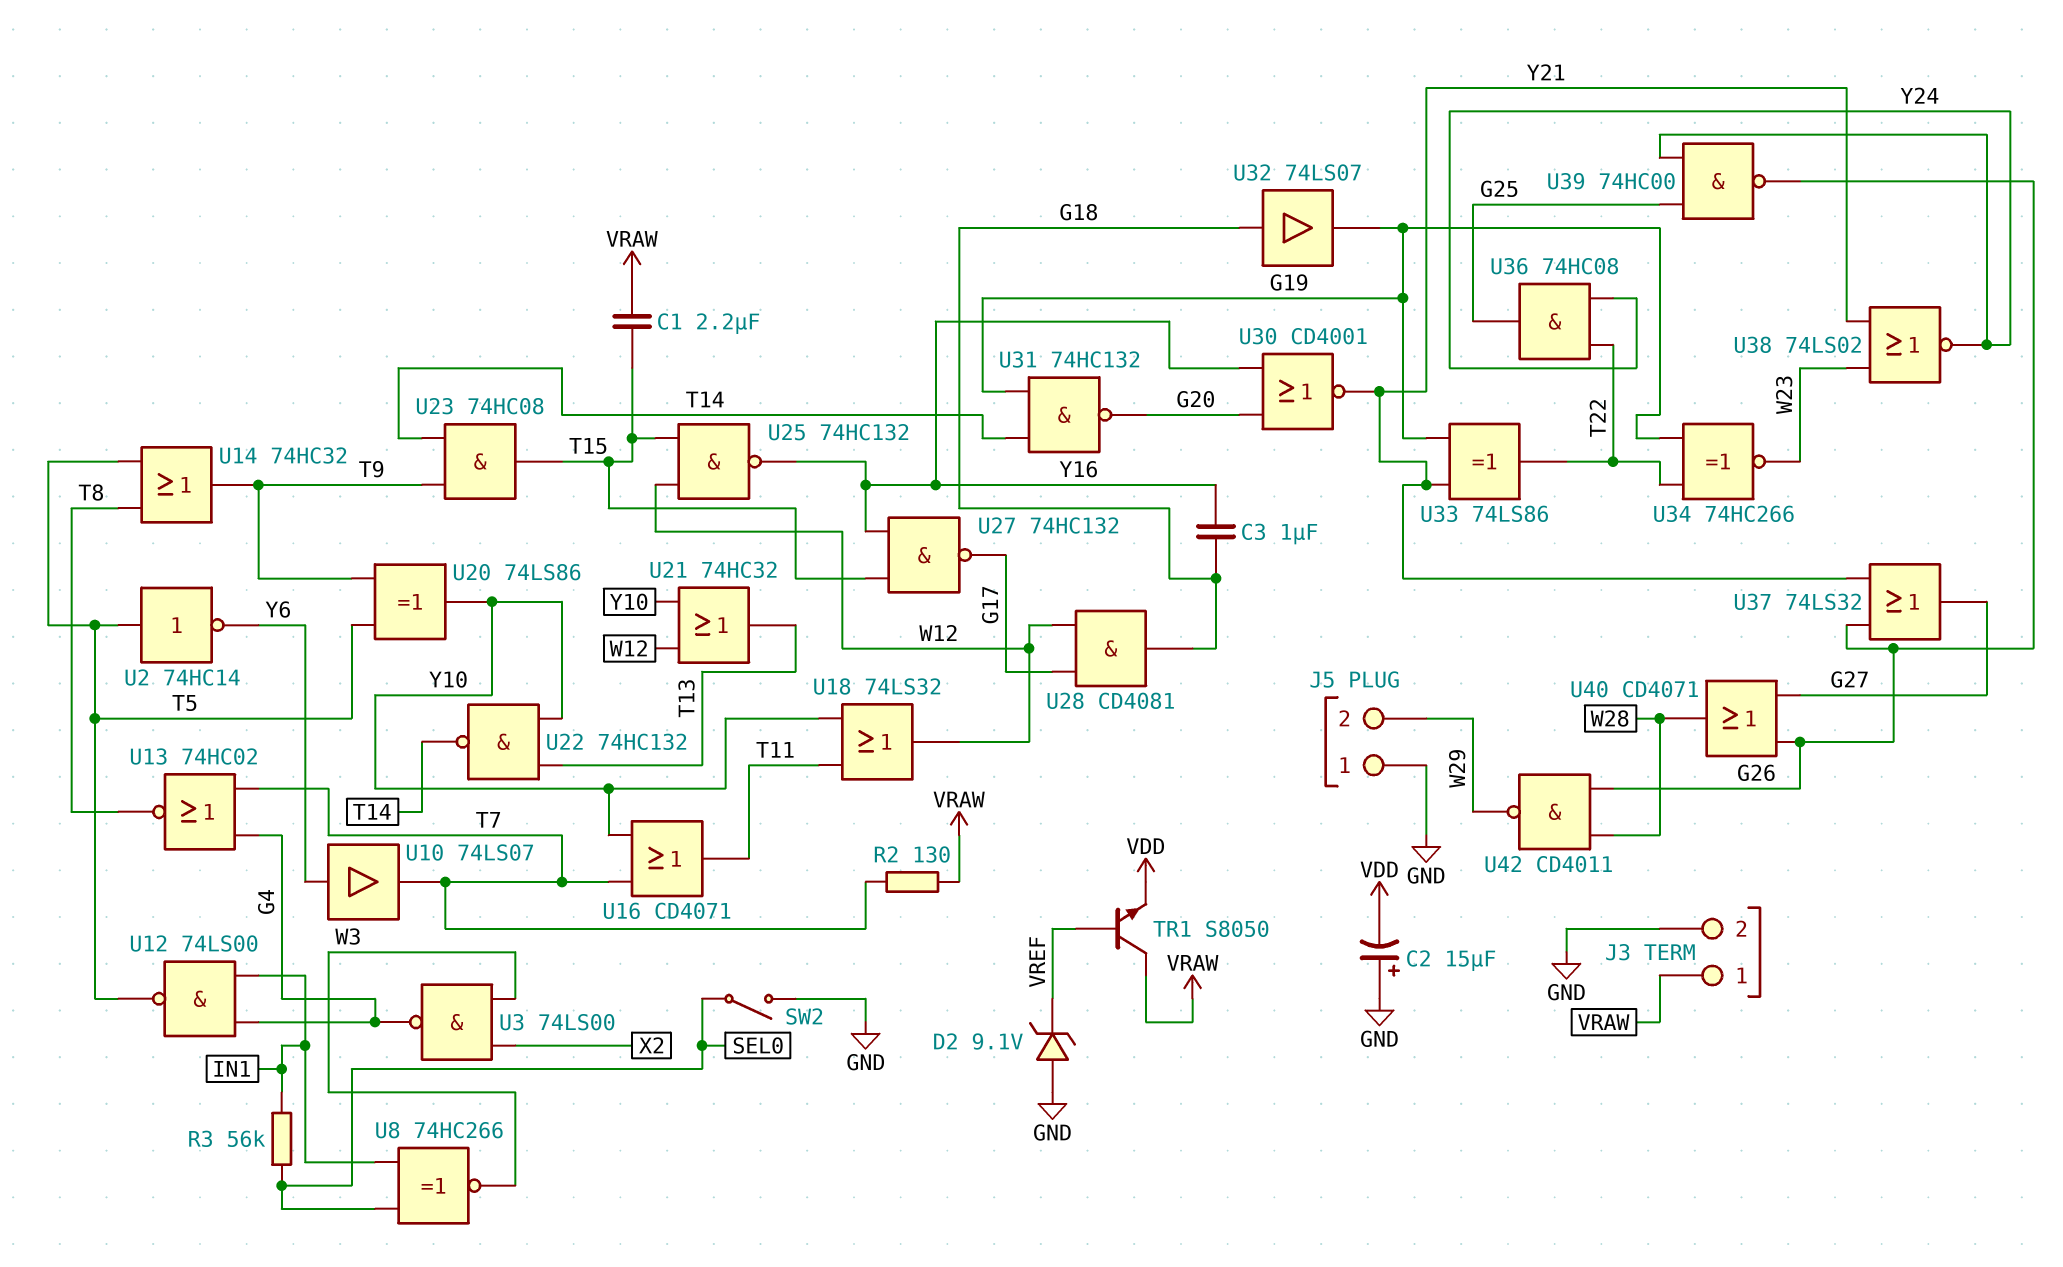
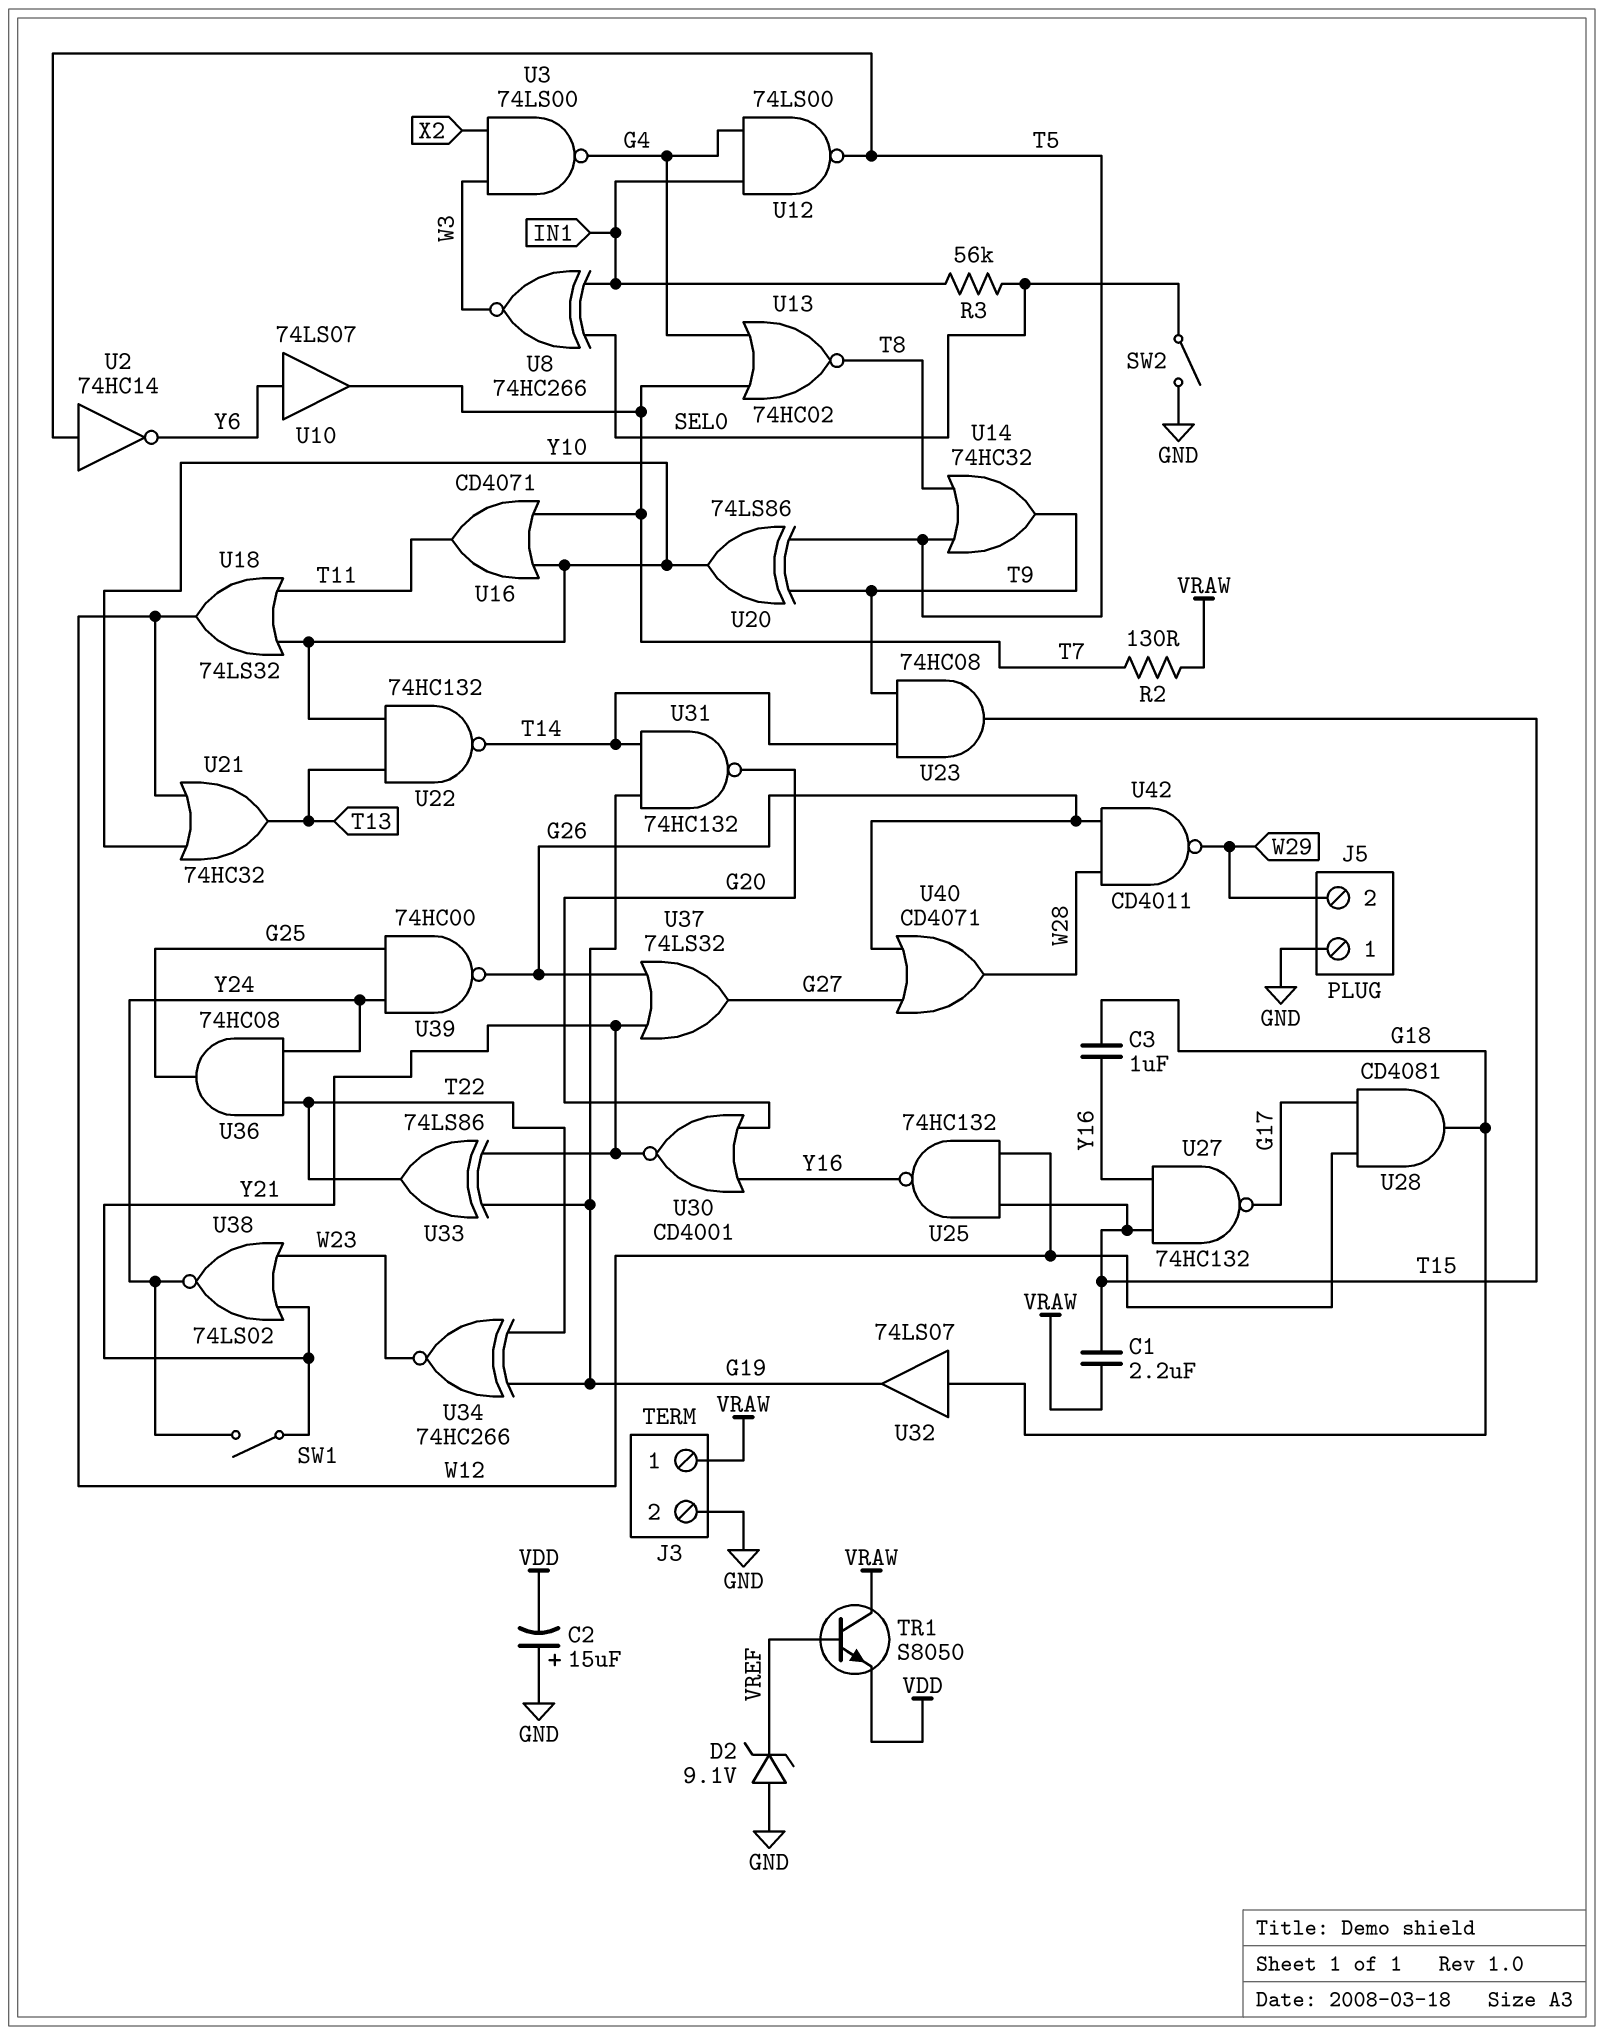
SW1: none -> switch (Y21, Y24)

